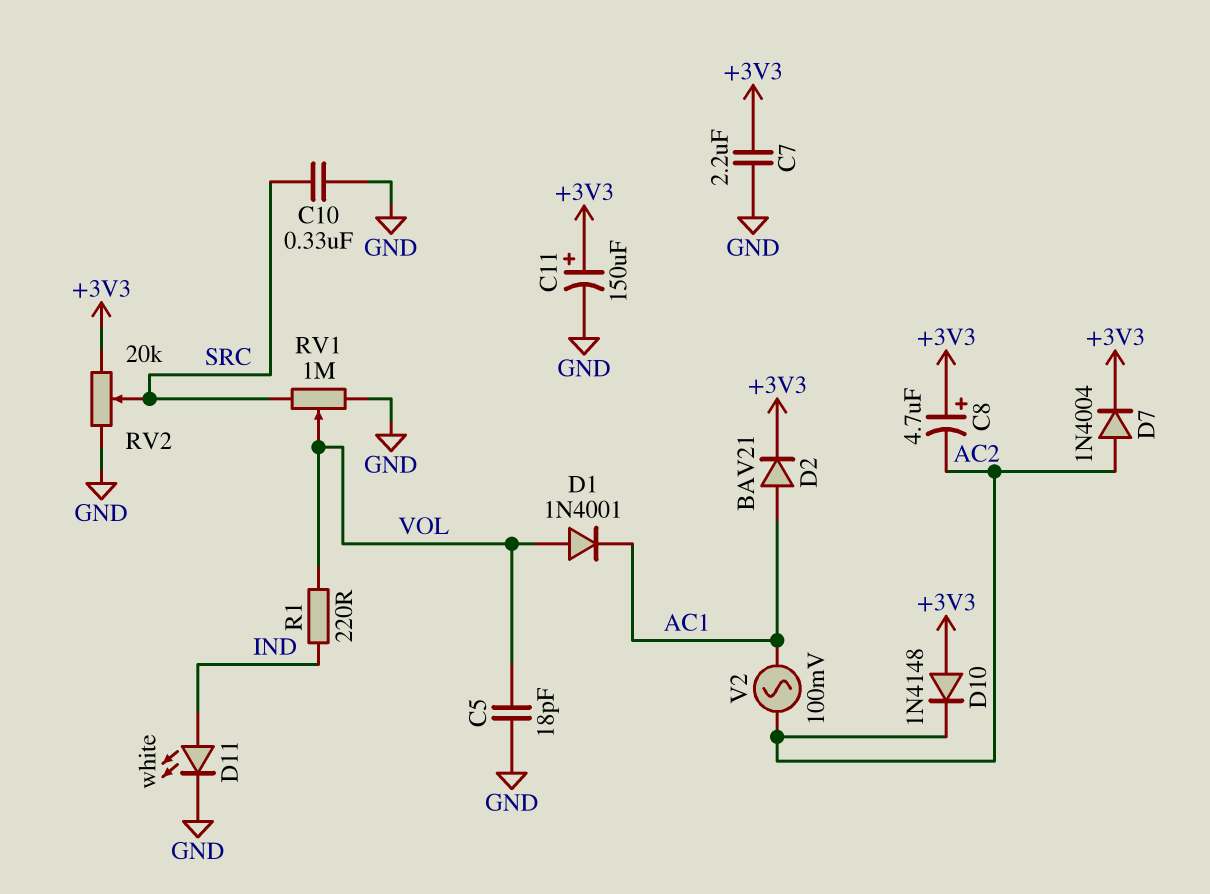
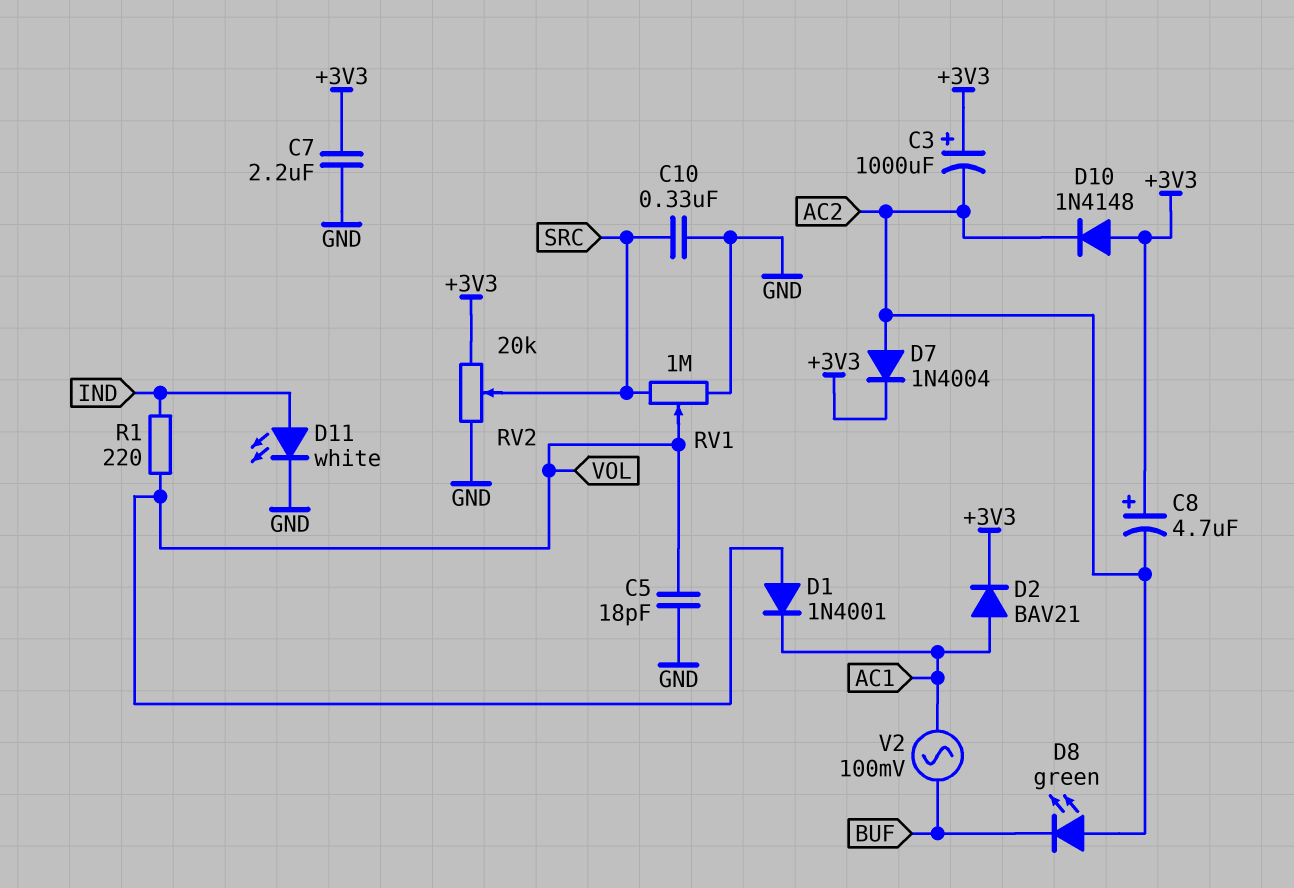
C3: none -> 1000uF (plus +3V3, minus AC2)
C11: 150uF (plus +3V3, minus GND) -> none
D8: none -> LED green (A AC2, K BUF)
V2: AC 100mV (AC1, AC2) -> AC 100mV (AC1, BUF)

